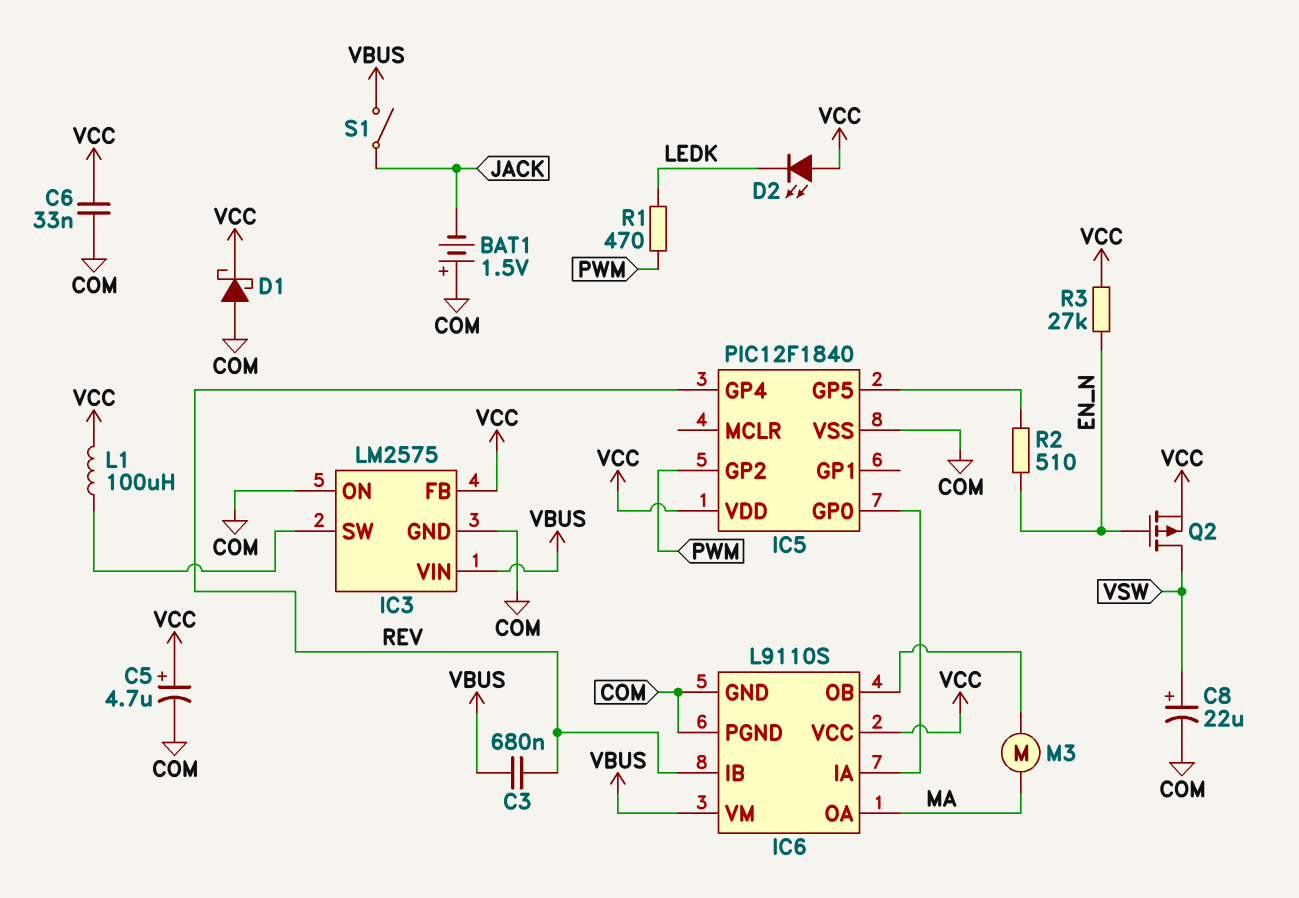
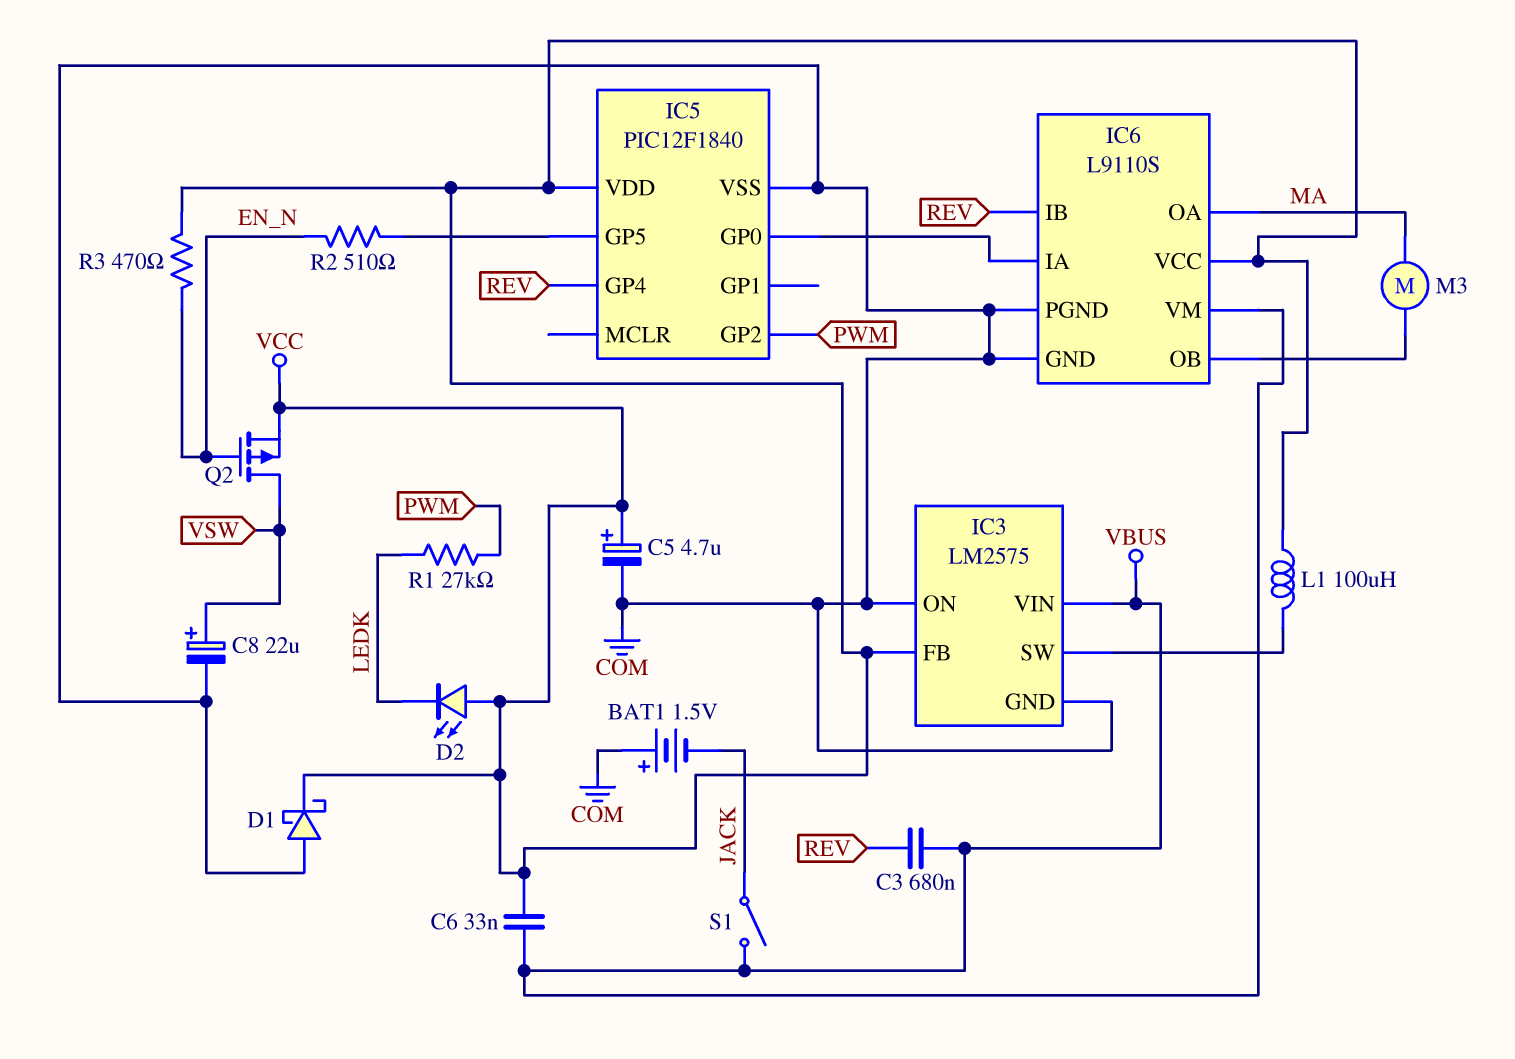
C6: 33nF (COM, VCC) -> 33nF (VBUS, VCC)
R1: 470 (LEDK, PWM) -> 27k (LEDK, PWM)
R3: 27k (EN_N, VCC) -> 470 (EN_N, VCC)

